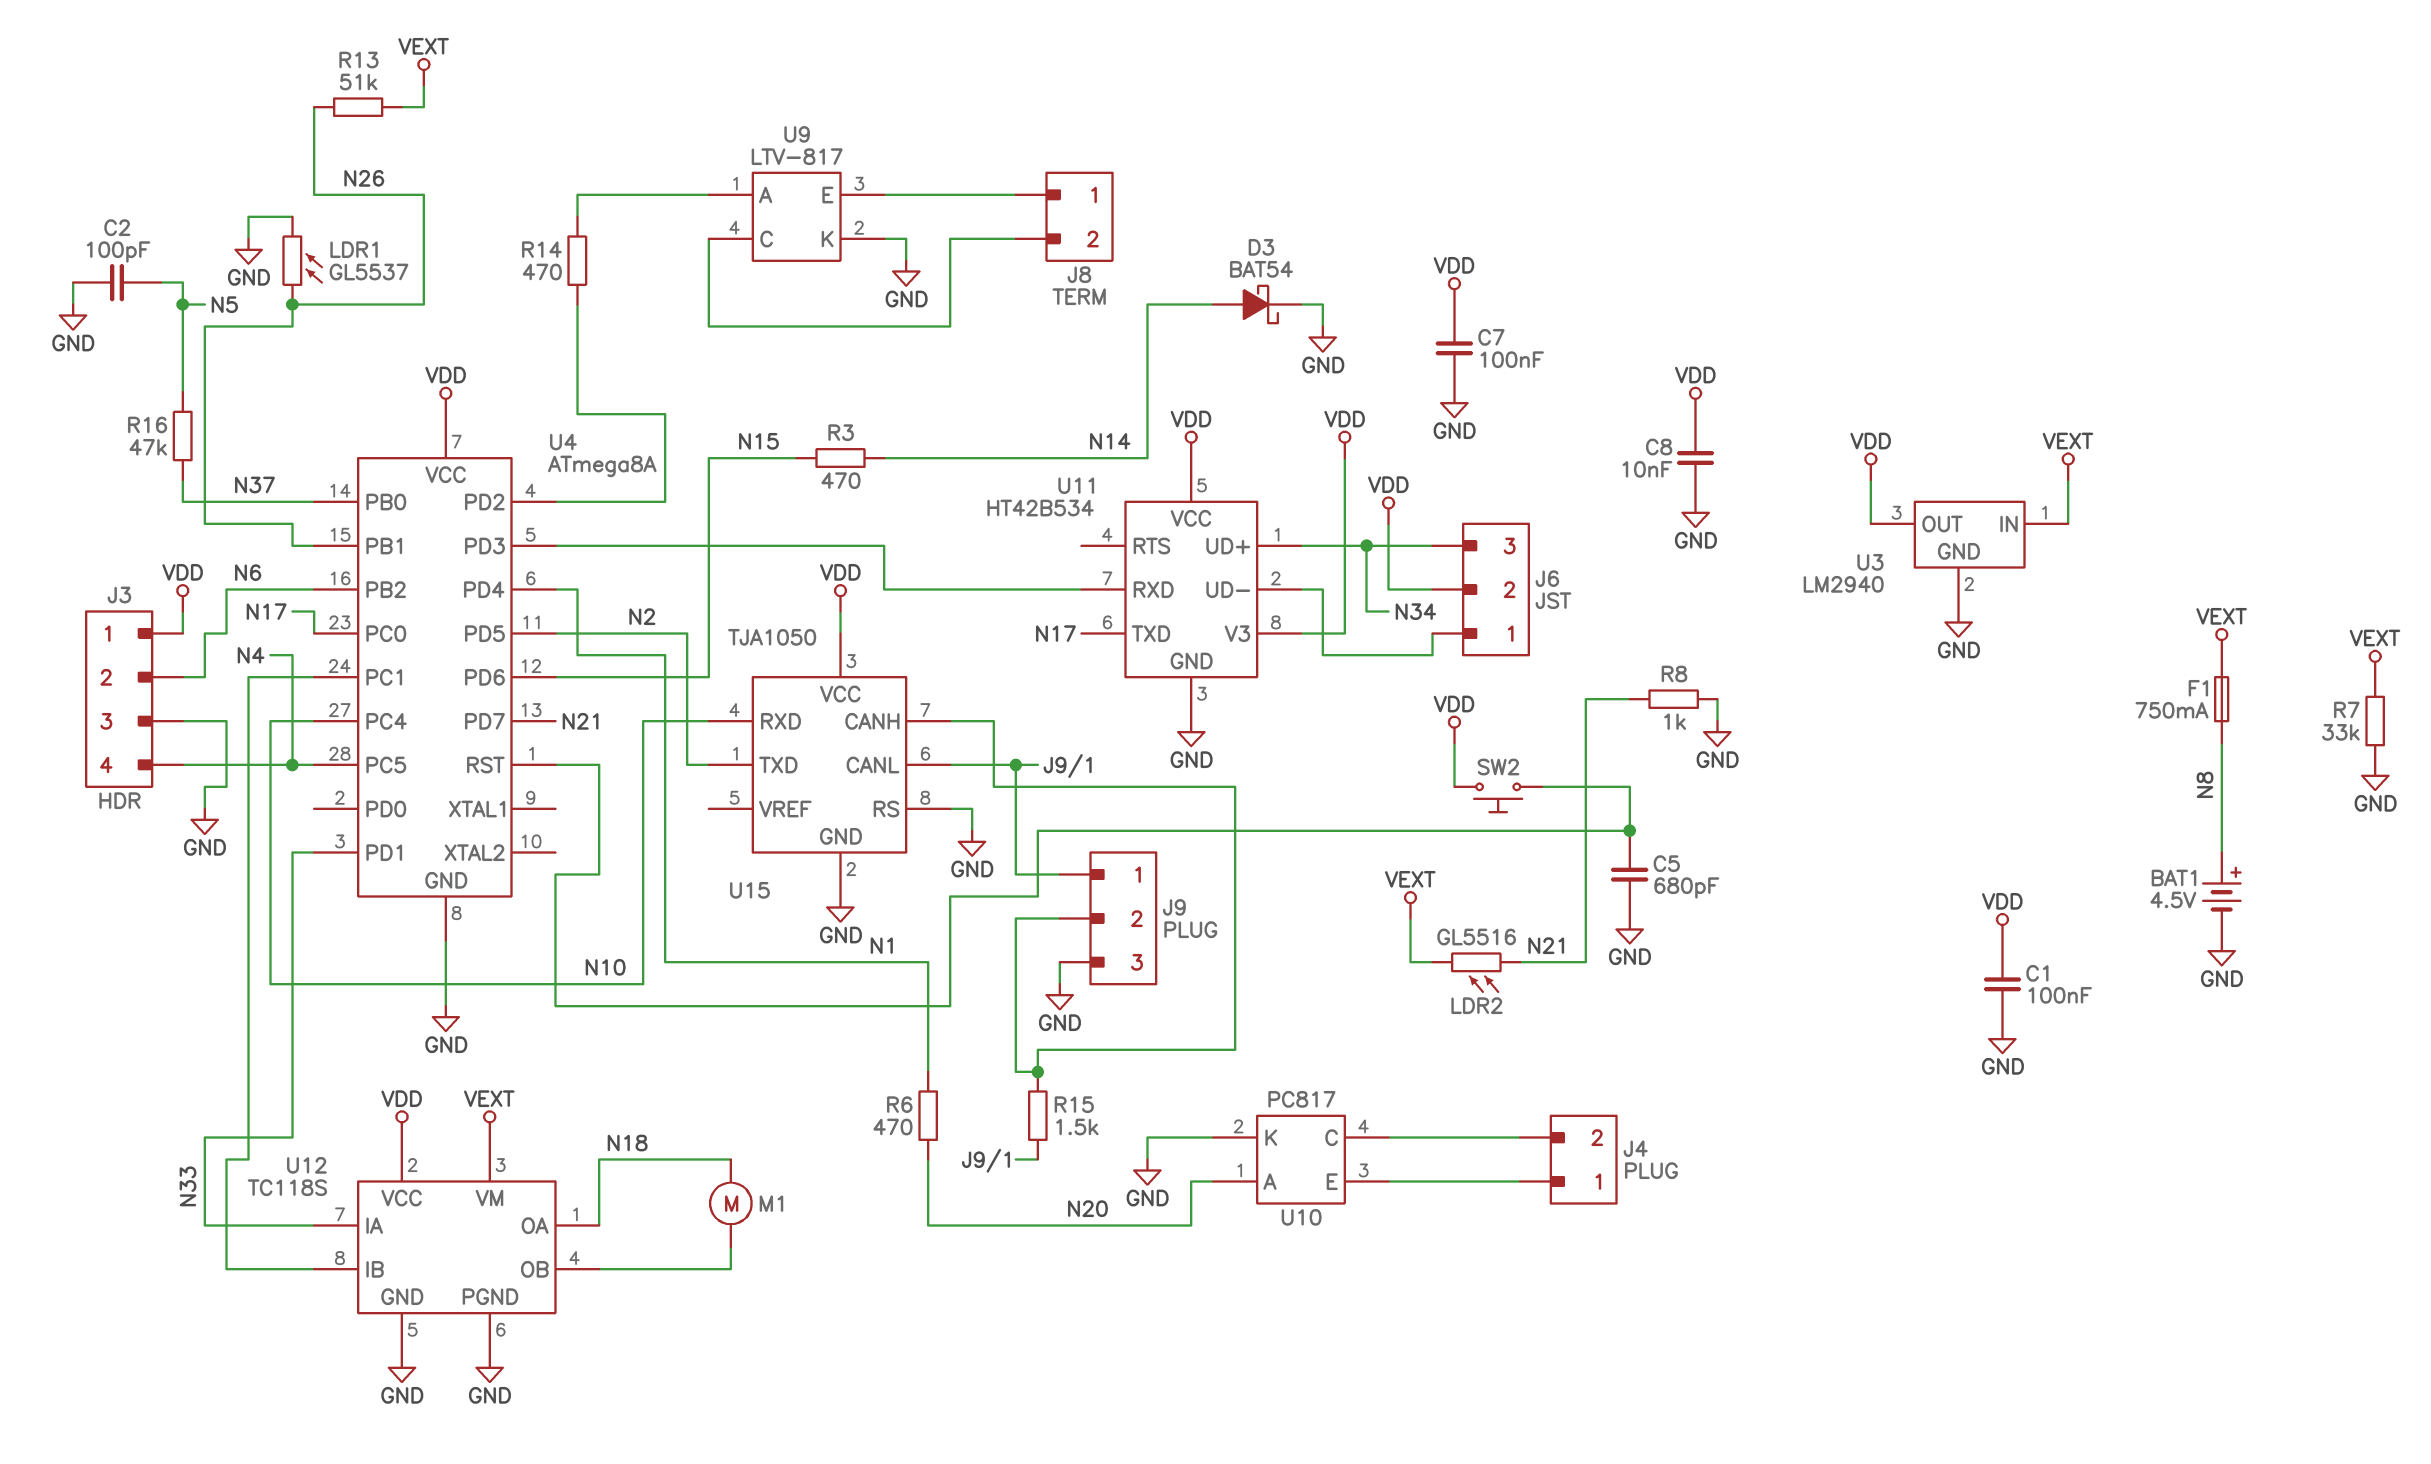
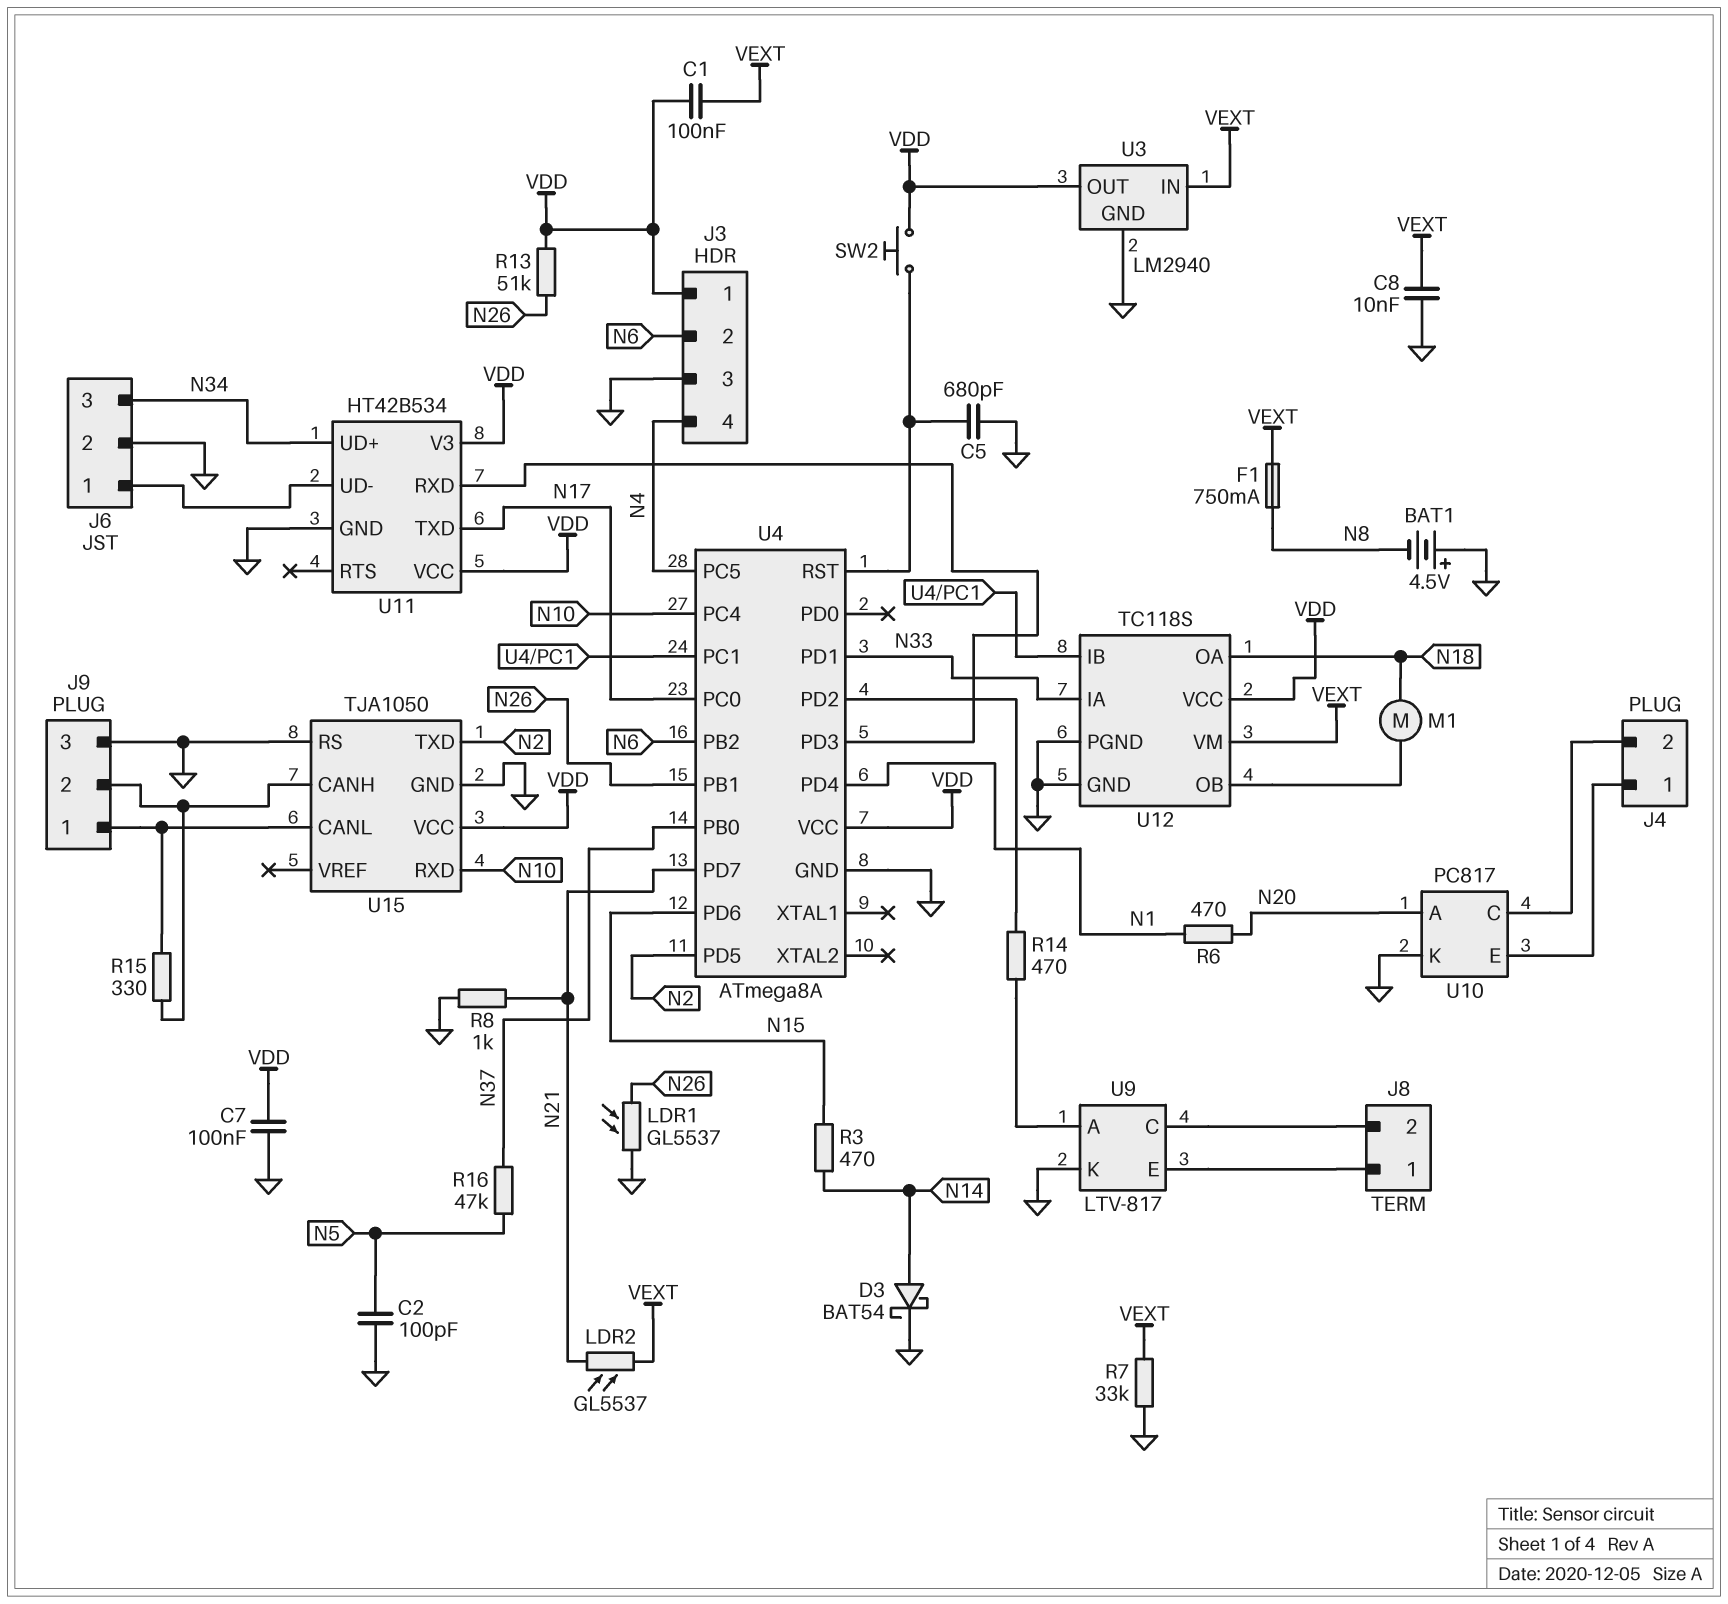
BAT1: 4.5V (plus N8, minus GND) -> 4.5V (plus GND, minus N8)
C1: 100nF (GND, VDD) -> 100nF (VDD, VEXT)
C8: 10nF (GND, VDD) -> 10nF (GND, VEXT)
J6 pin 2: VDD -> GND
LDR2: GL5516 (N21, VEXT) -> GL5537 (N21, VEXT)
R13: 51k (N26, VEXT) -> 51k (N26, VDD)
R15: 1.5k (J9/1, J9/2) -> 330 (J9/1, J9/2)

